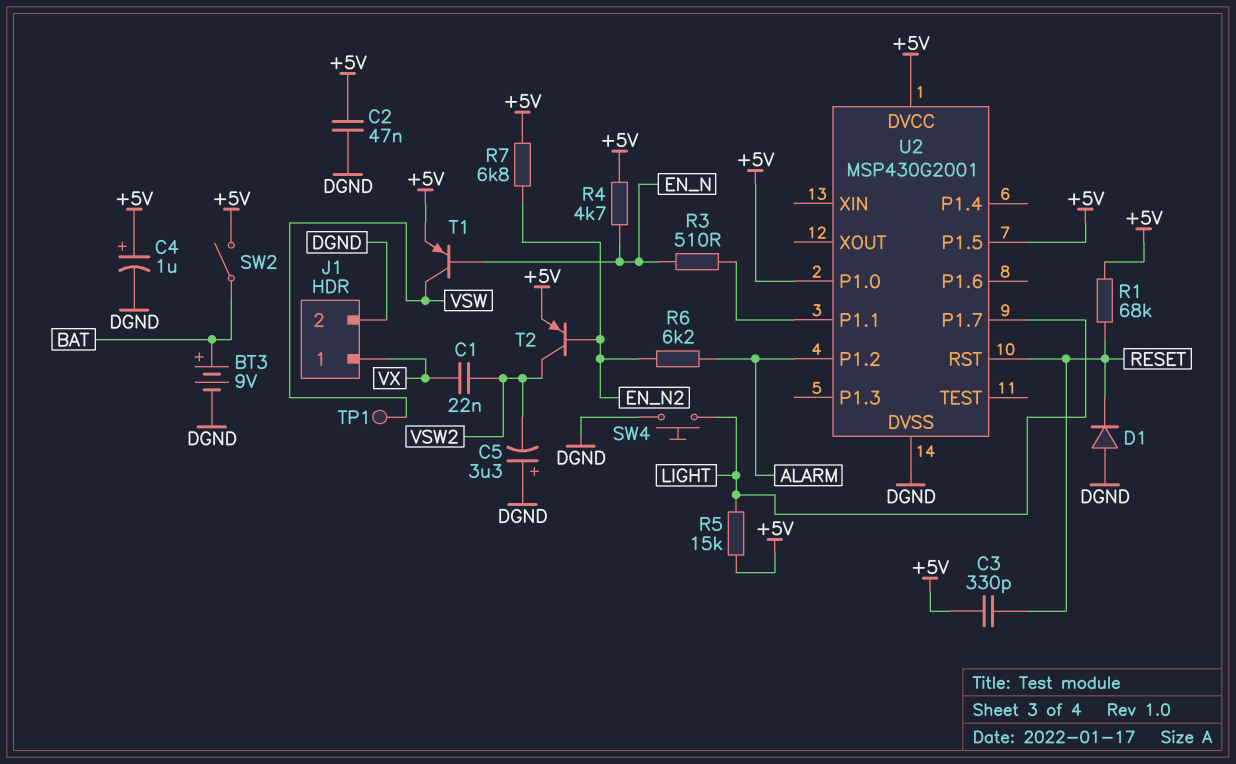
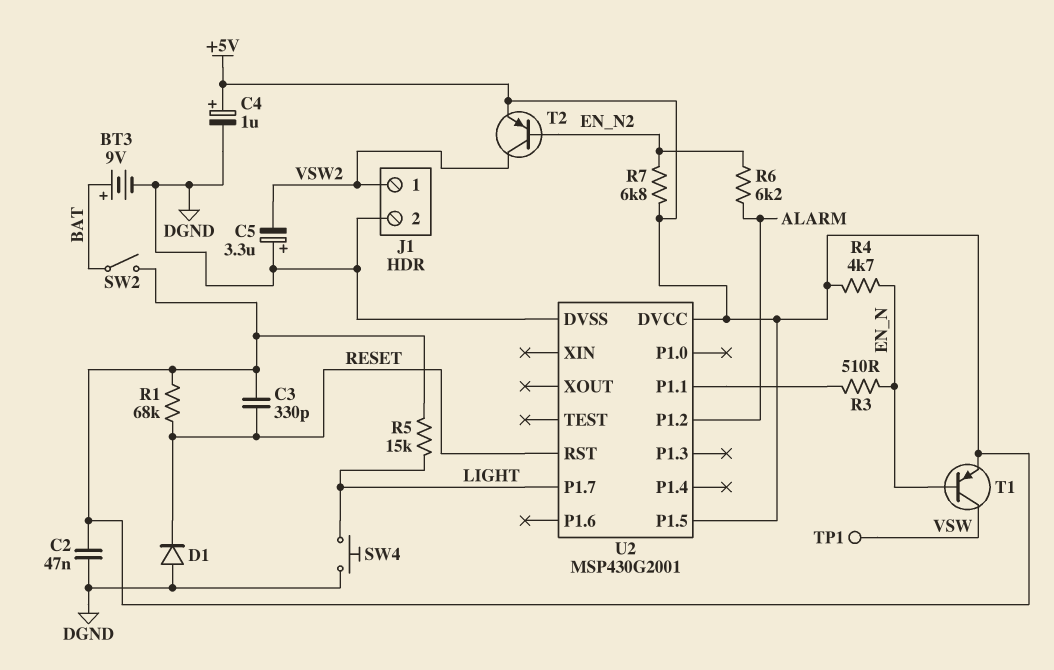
C1: 22nF (VSW2, VX) -> none
J1 pin 1: VX -> VSW2
U2 pin P1.0: +5V -> none

